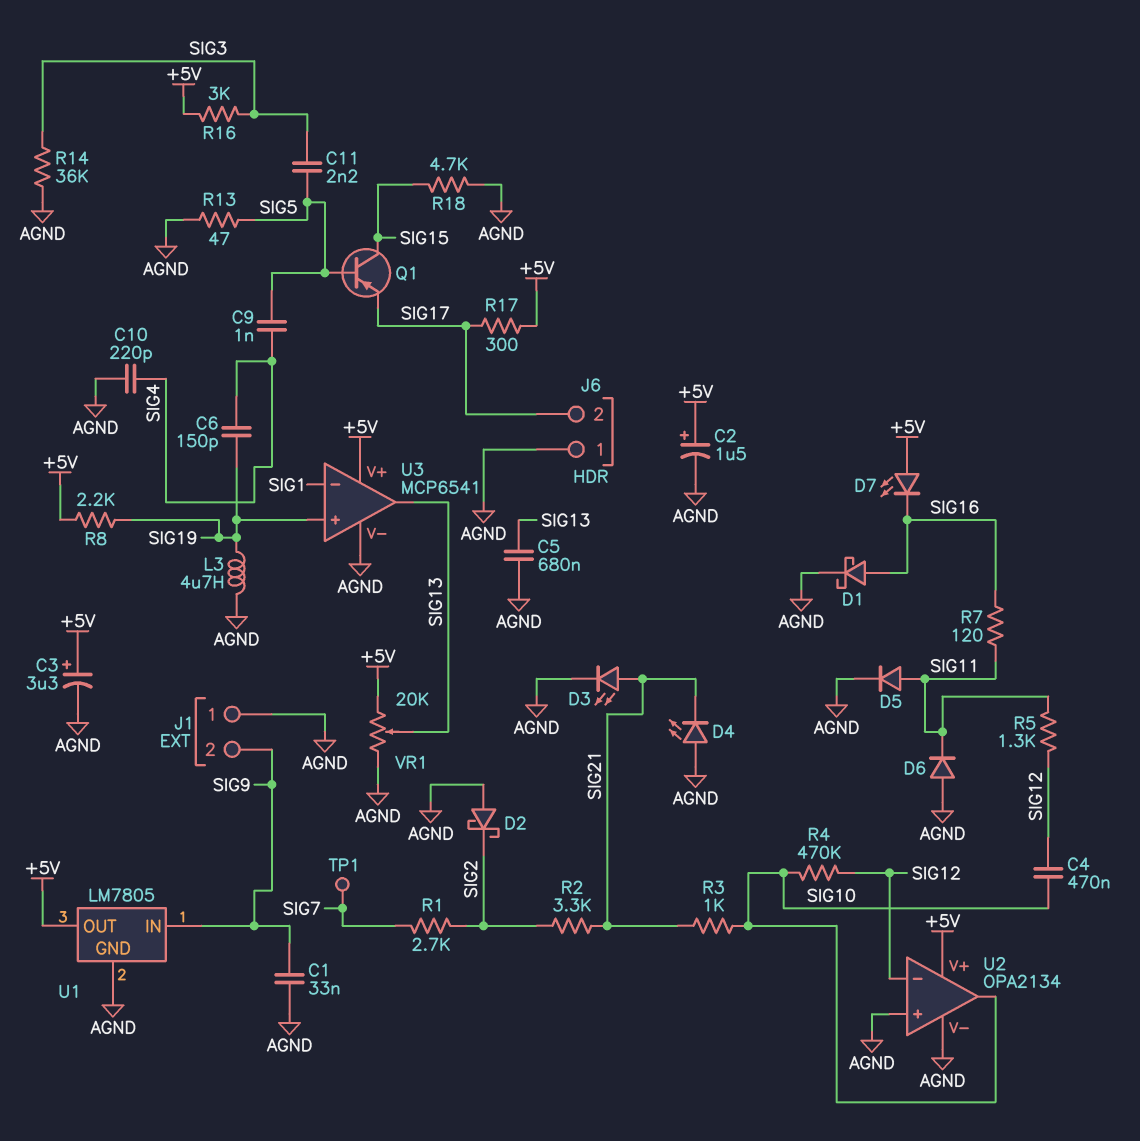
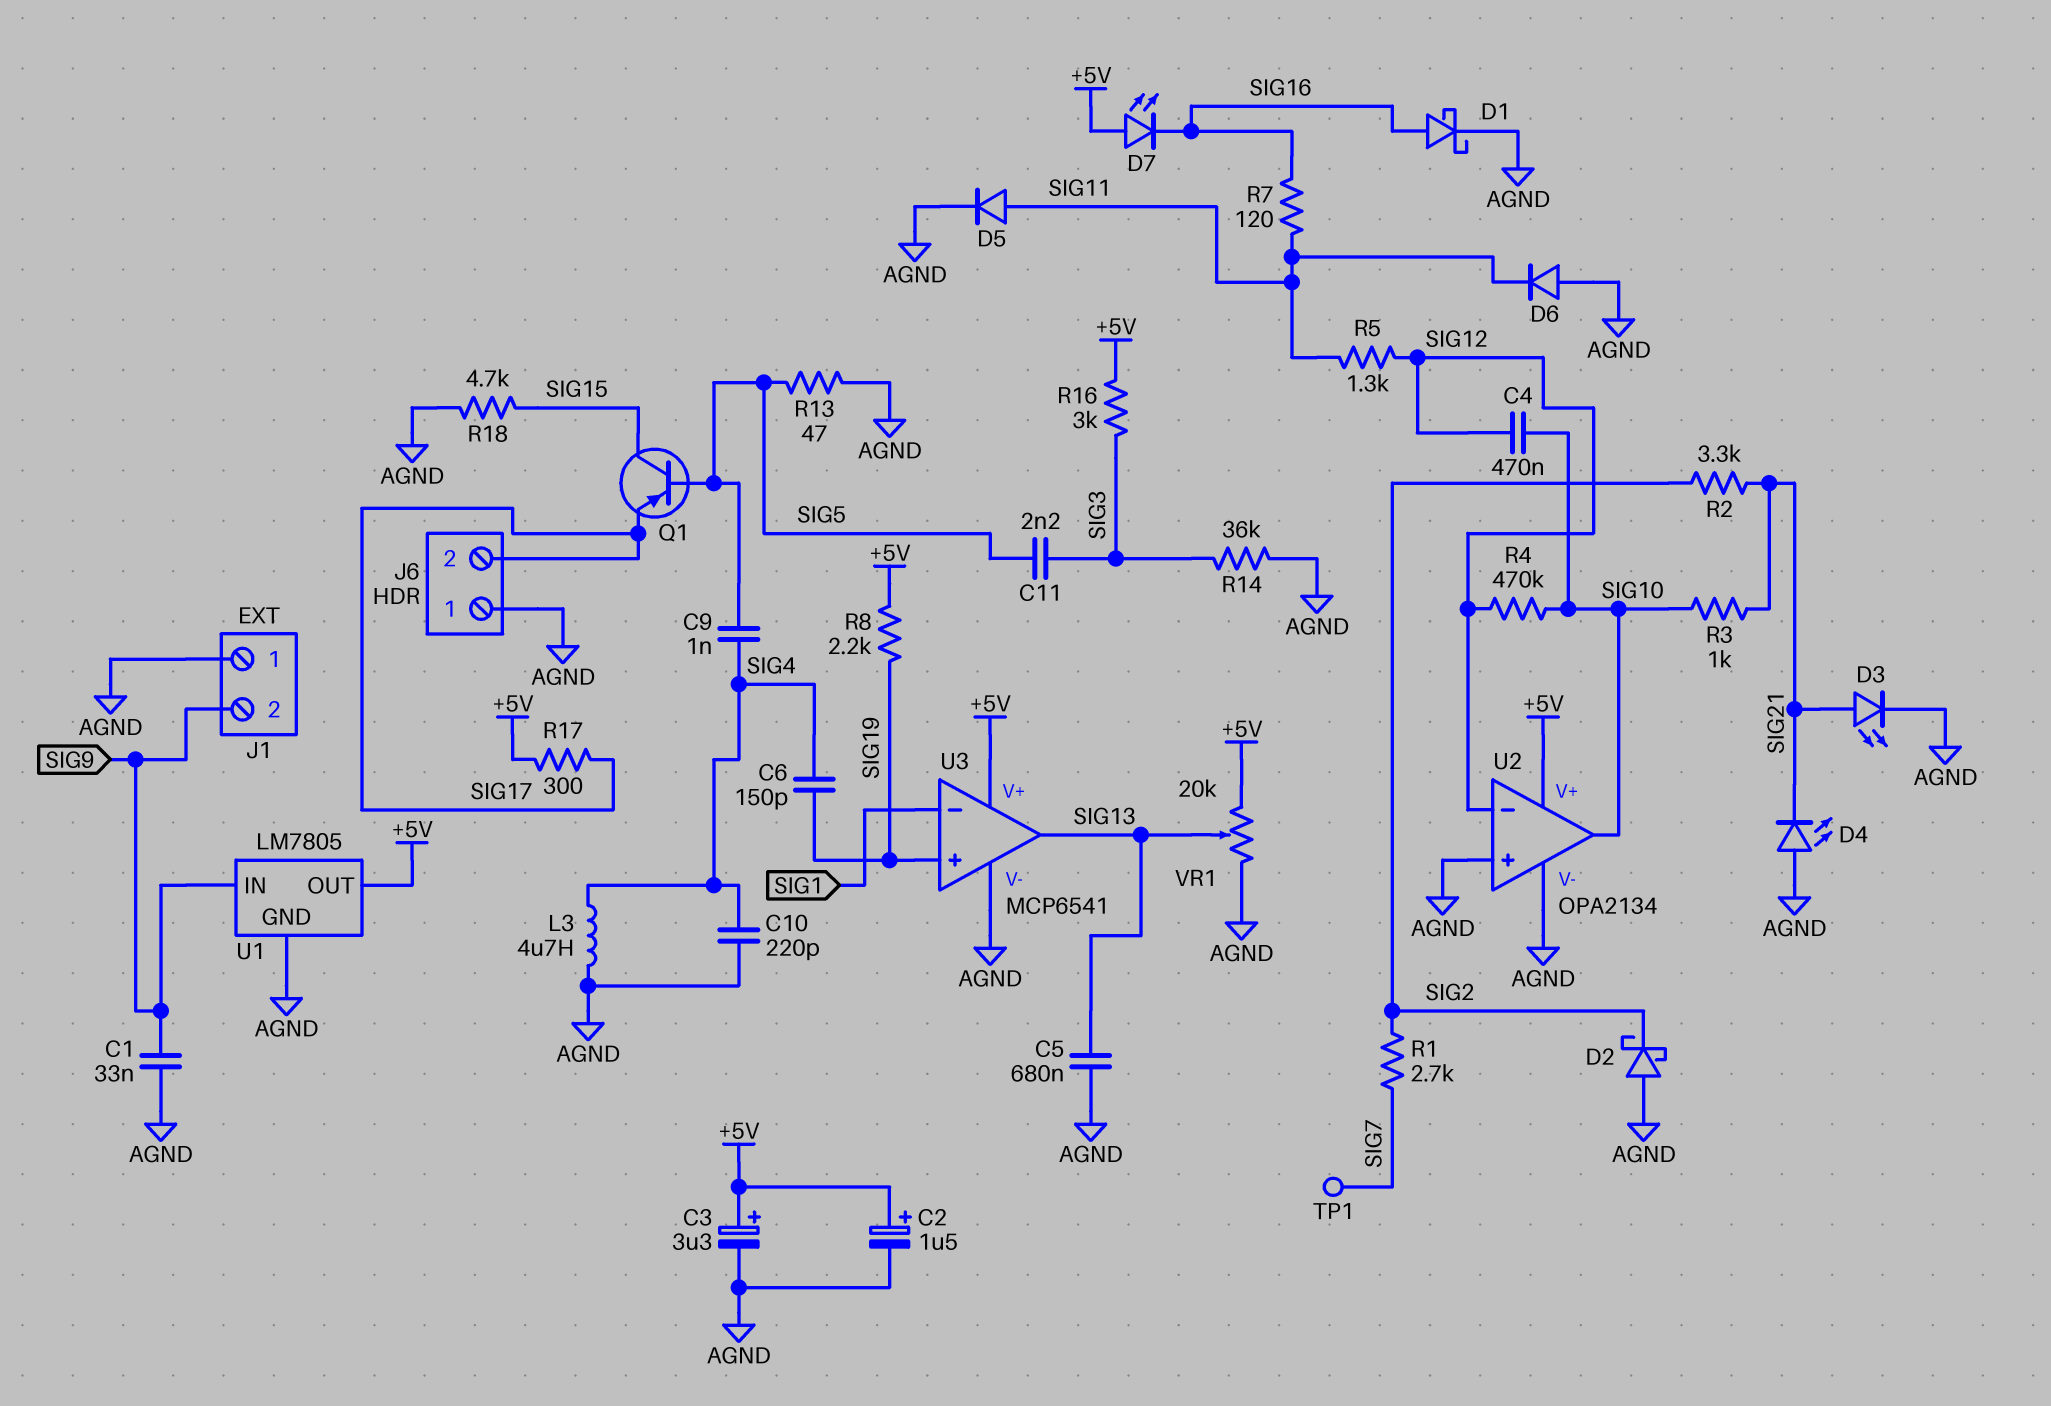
L3: 4.7uH (AGND, SIG19) -> 4.7uH (AGND, SIG4)

